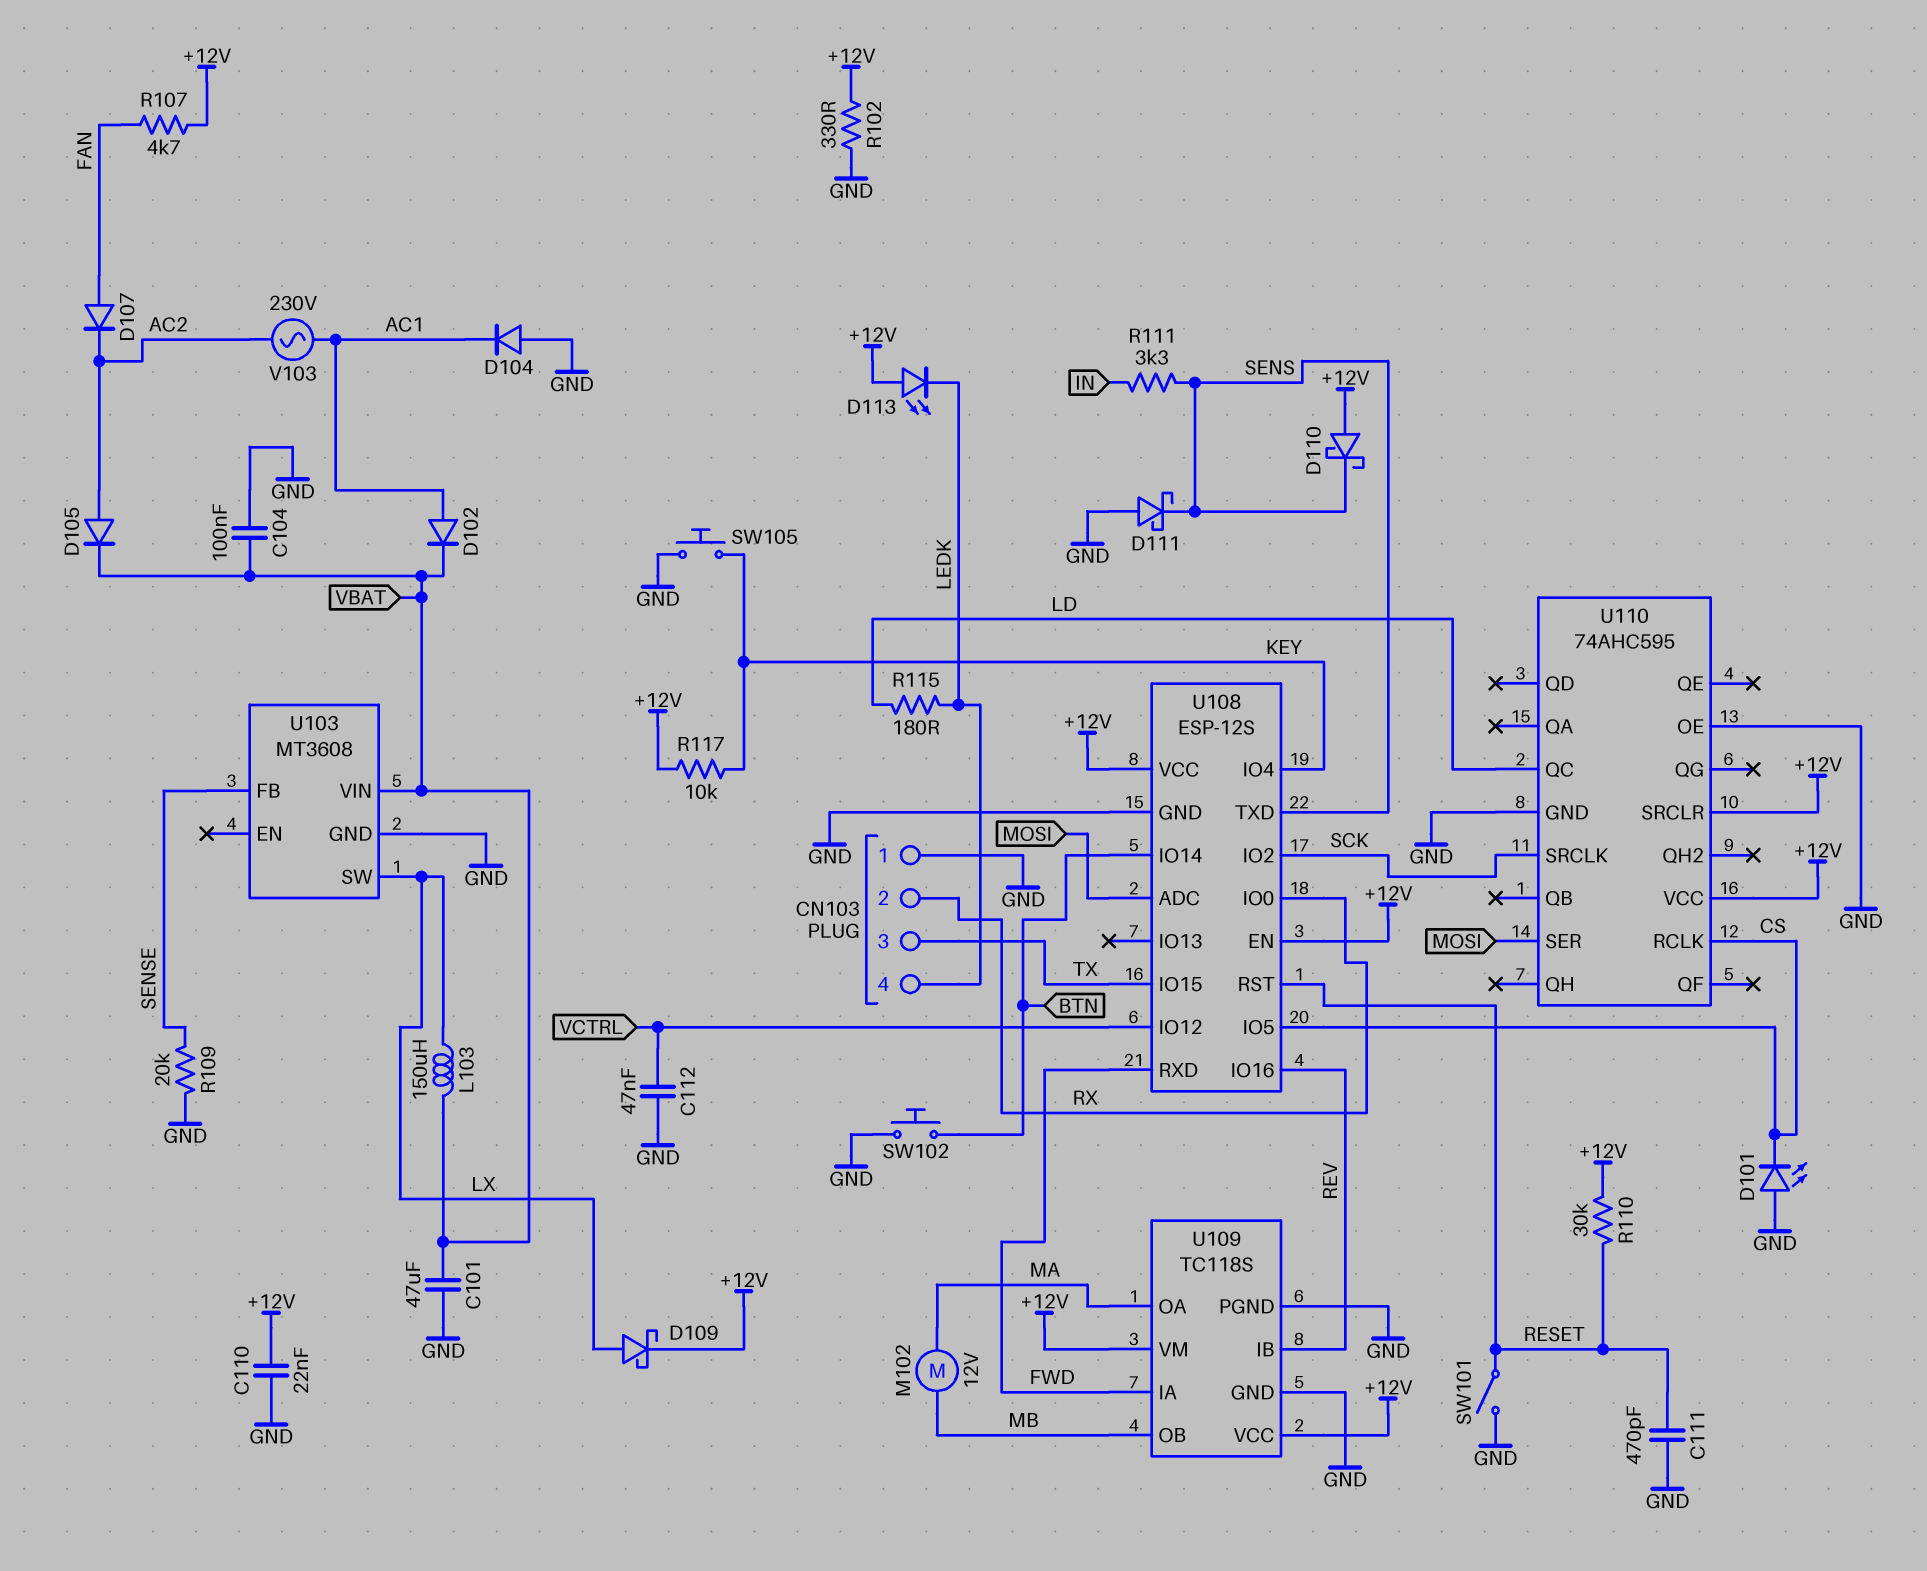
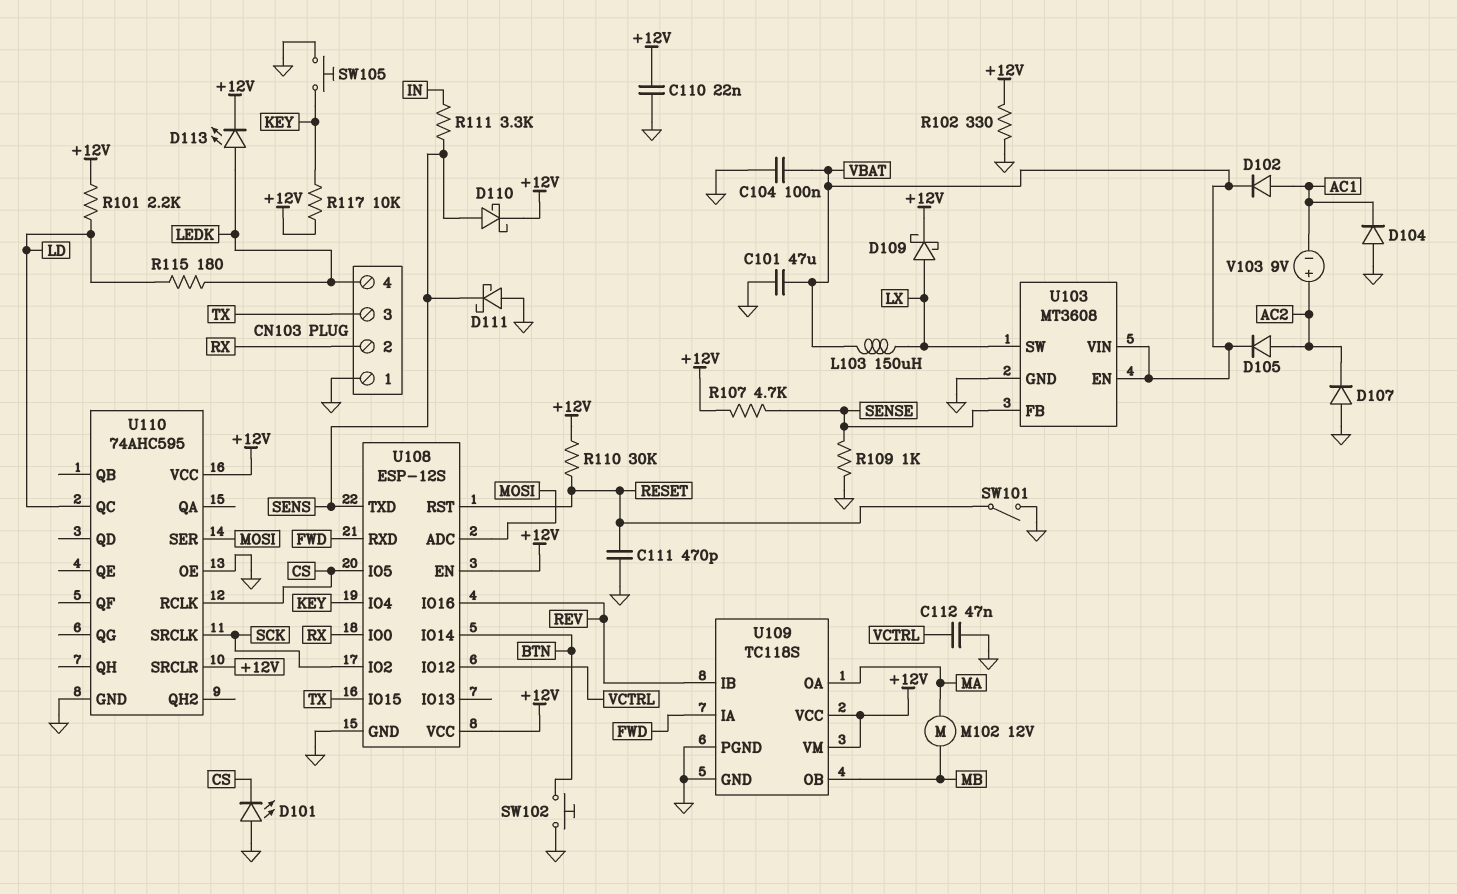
D107: diode (A FAN, K AC2) -> diode (A GND, K AC2)
D110: schottky (A +12V, K SENS) -> schottky (A SENS, K +12V)
D113: LED (A +12V, K LEDK) -> LED (A LEDK, K +12V)
R101: none -> 2.2k (+12V, LD)
R107: 4.7k (+12V, FAN) -> 4.7k (+12V, SENSE)
R109: 20k (GND, SENSE) -> 1k (GND, SENSE)
U103 pin EN: none -> VBAT
V103: AC 230V (AC1, AC2) -> 9V (plus AC2, minus AC1)

